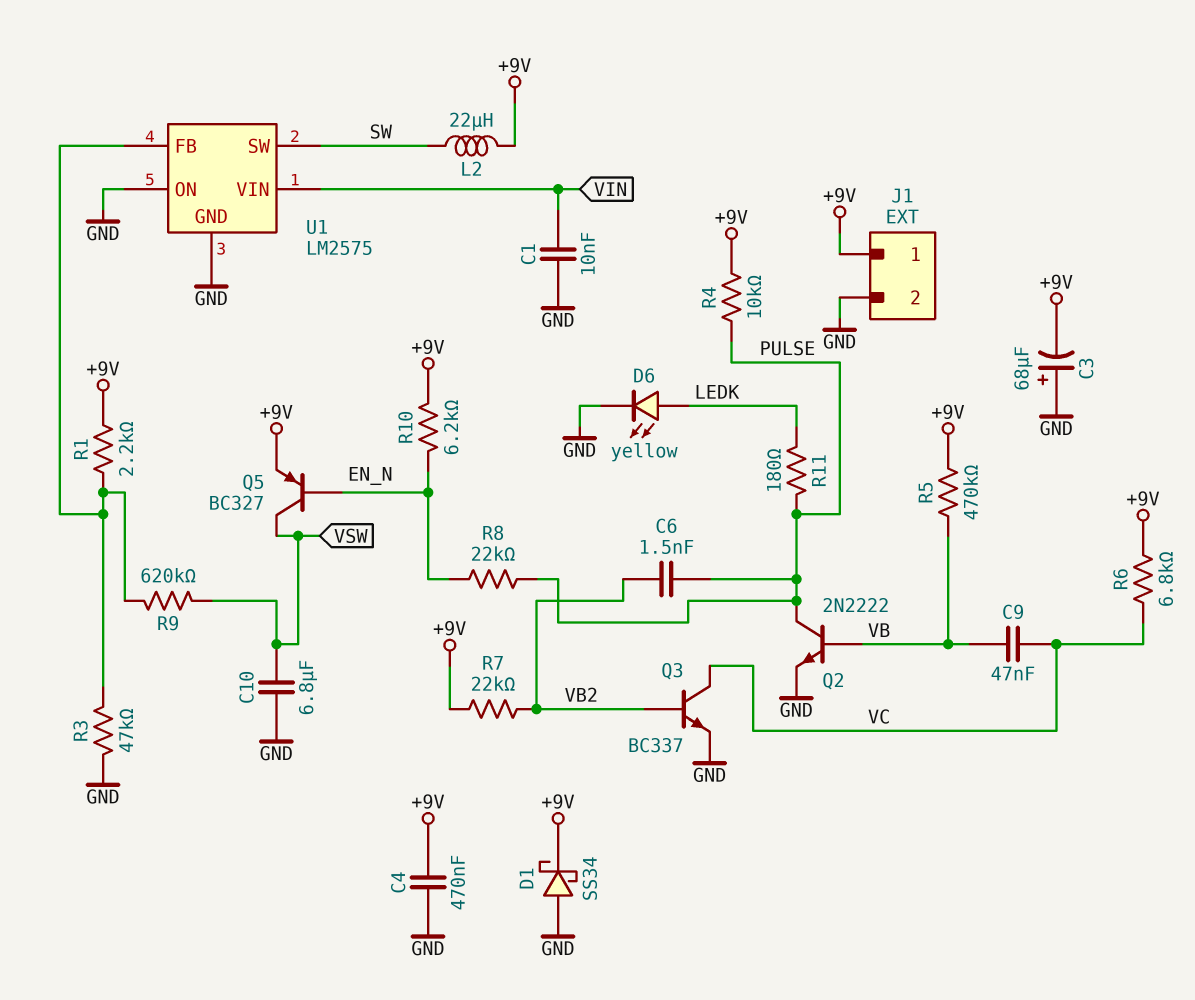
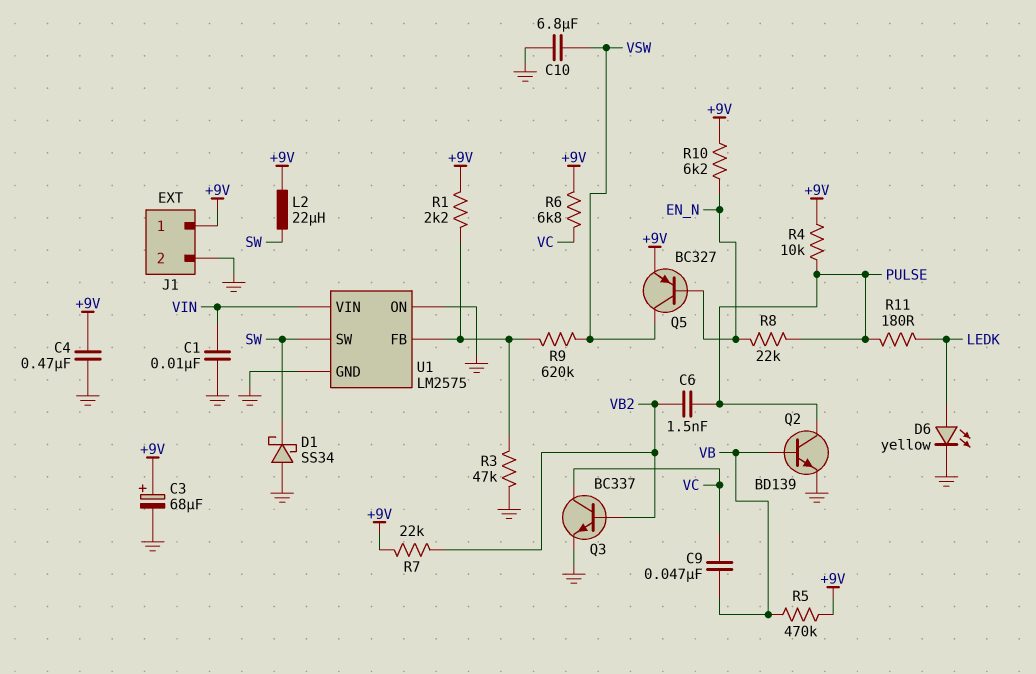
C3: 68uF (plus GND, minus +9V) -> 68uF (plus +9V, minus GND)
D1: schottky SS34 (A GND, K +9V) -> schottky SS34 (A GND, K SW)
Q2: NPN 2N2222 (B VB, C PULSE, E GND) -> NPN BD139 (B VB, C PULSE, E GND)

